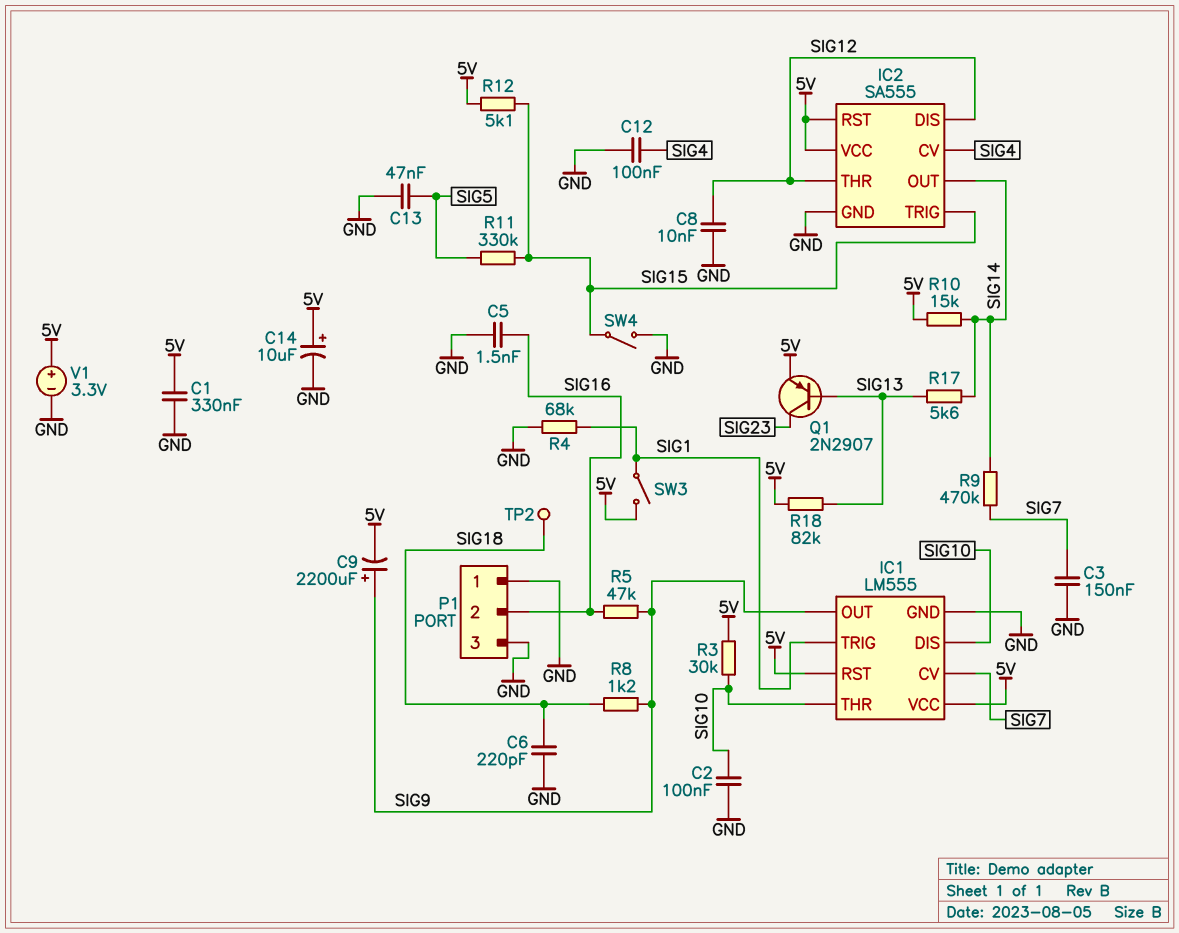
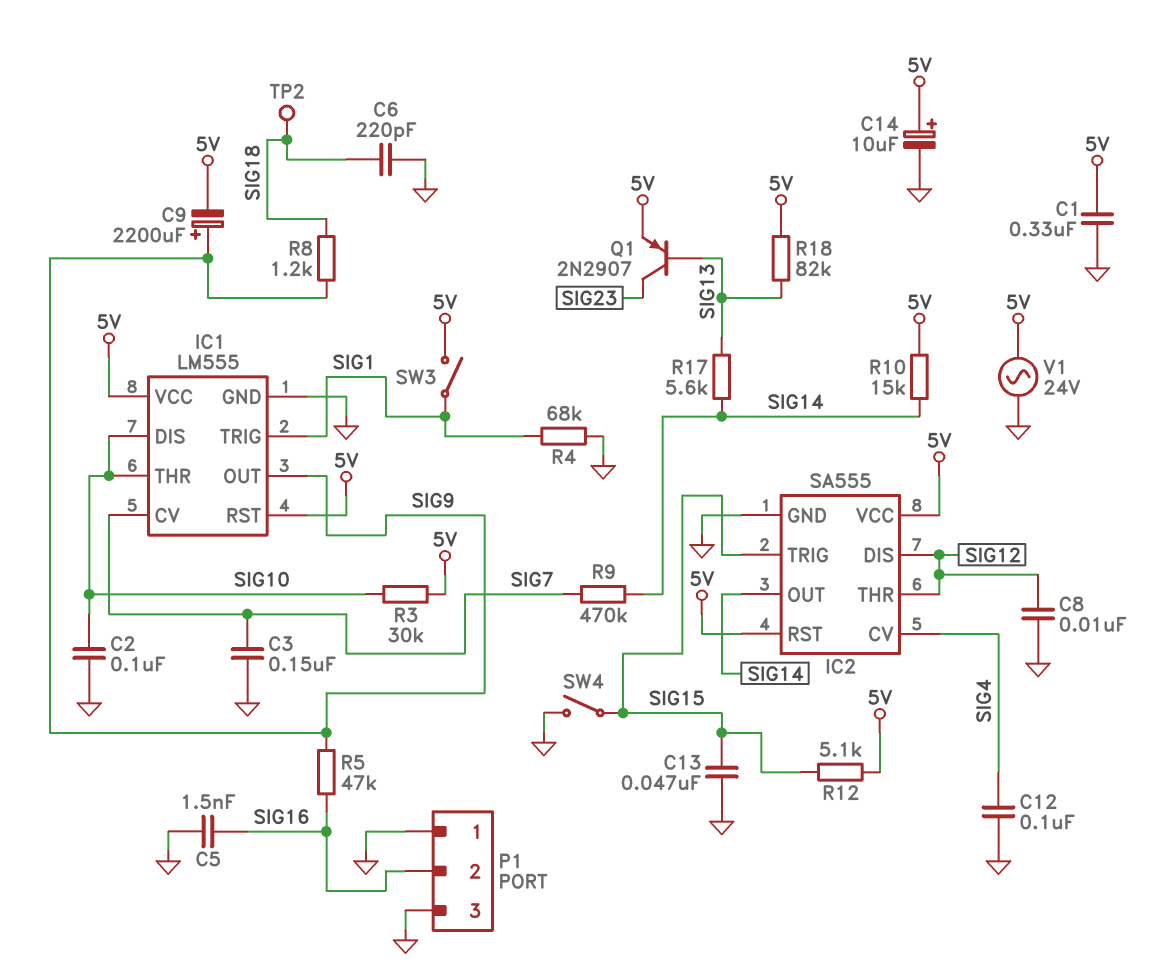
C13: 47nF (GND, SIG5) -> 47nF (GND, SIG15)
R11: 330k (SIG5, SIG15) -> none
V1: 3.3V (plus 5V, minus GND) -> AC 24V (5V, GND)

